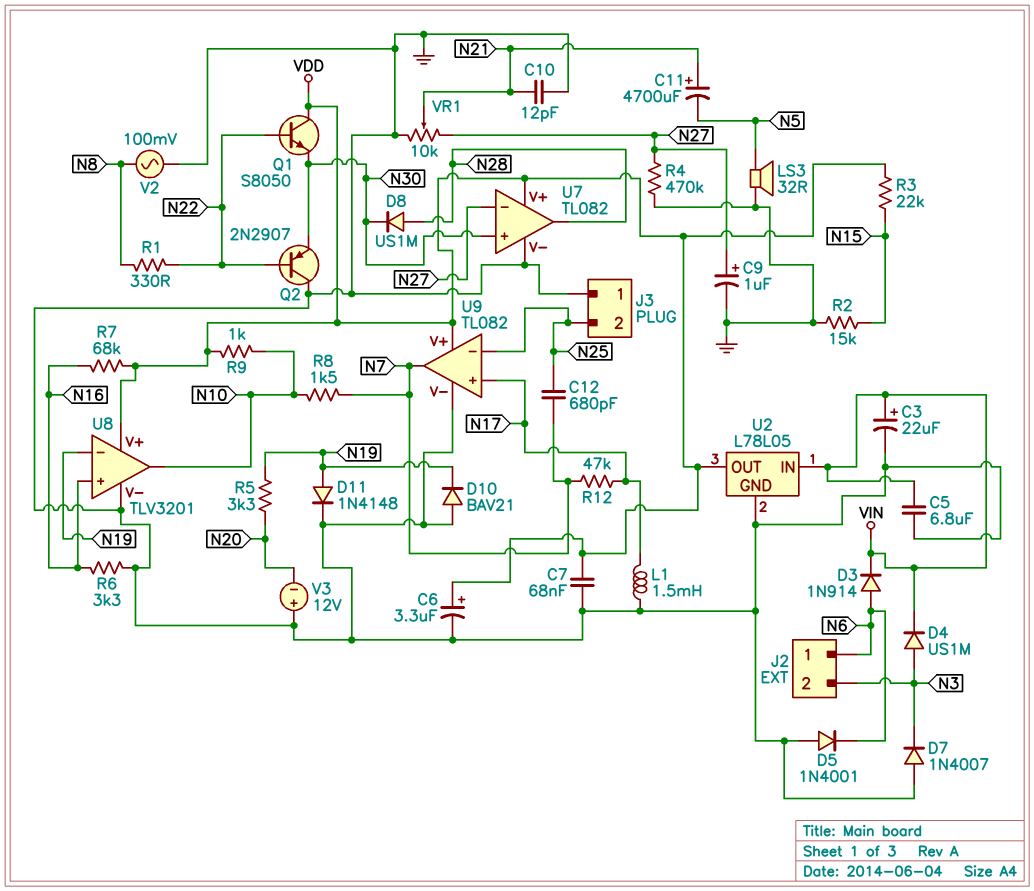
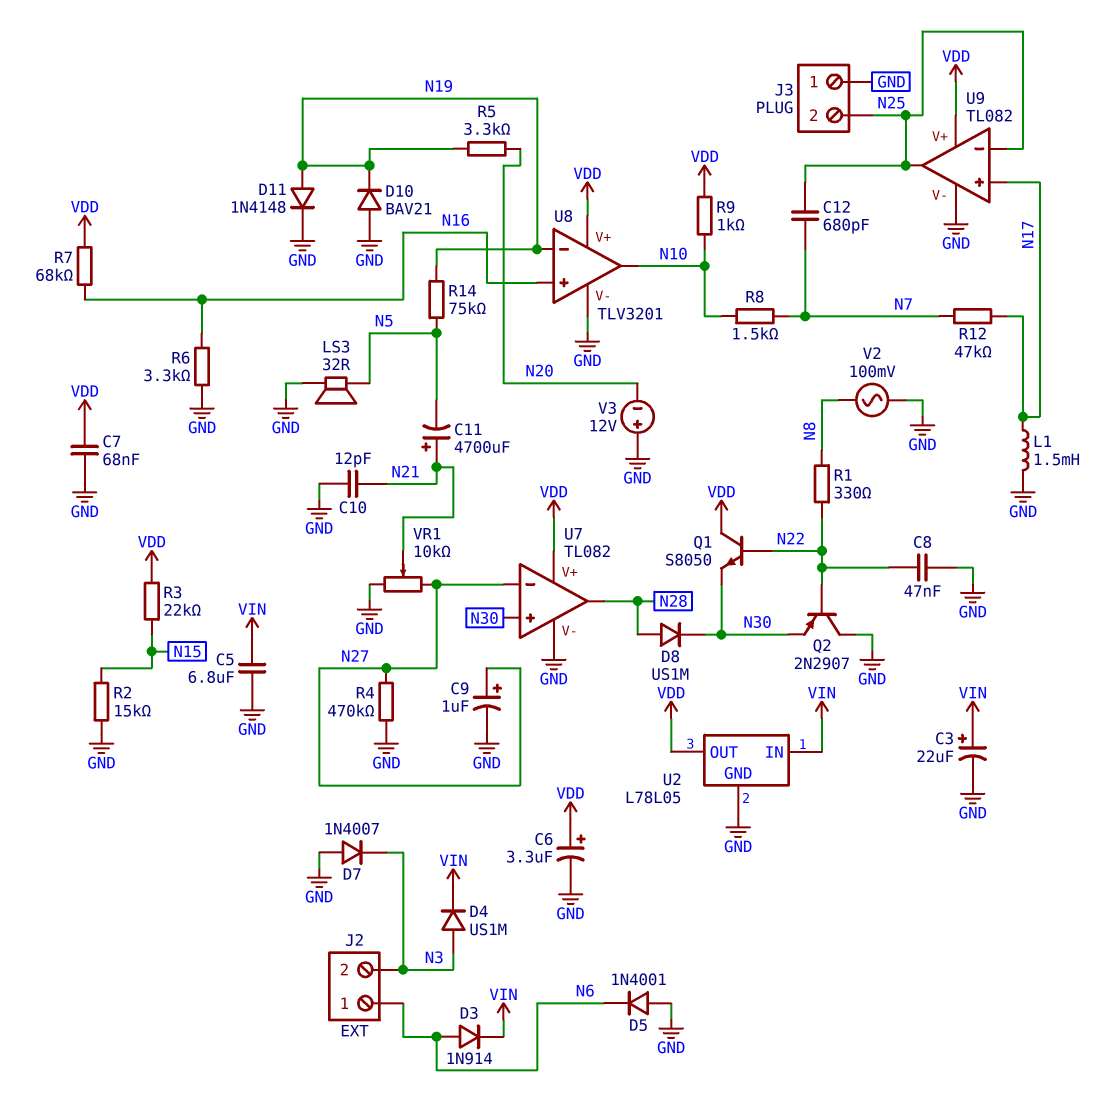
C8: none -> 47nF (GND, N22)
R14: none -> 75k (N5, N19)
U9 pin out: N7 -> N25

